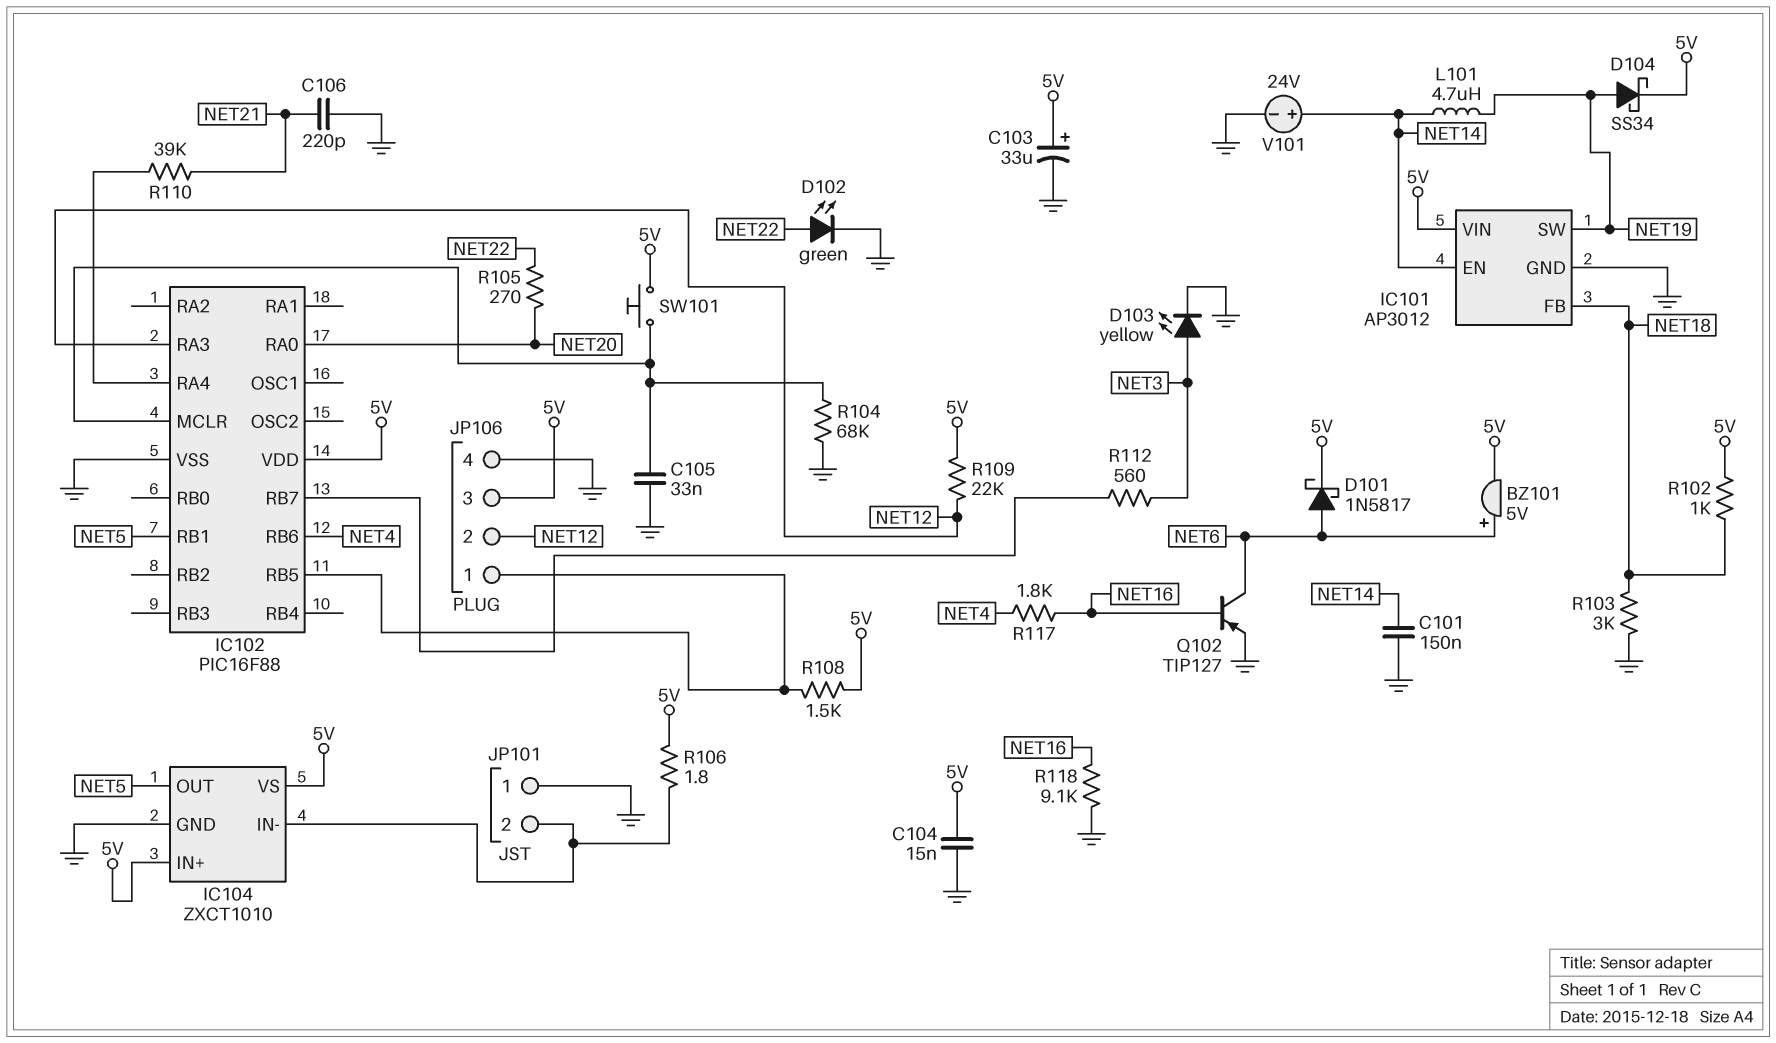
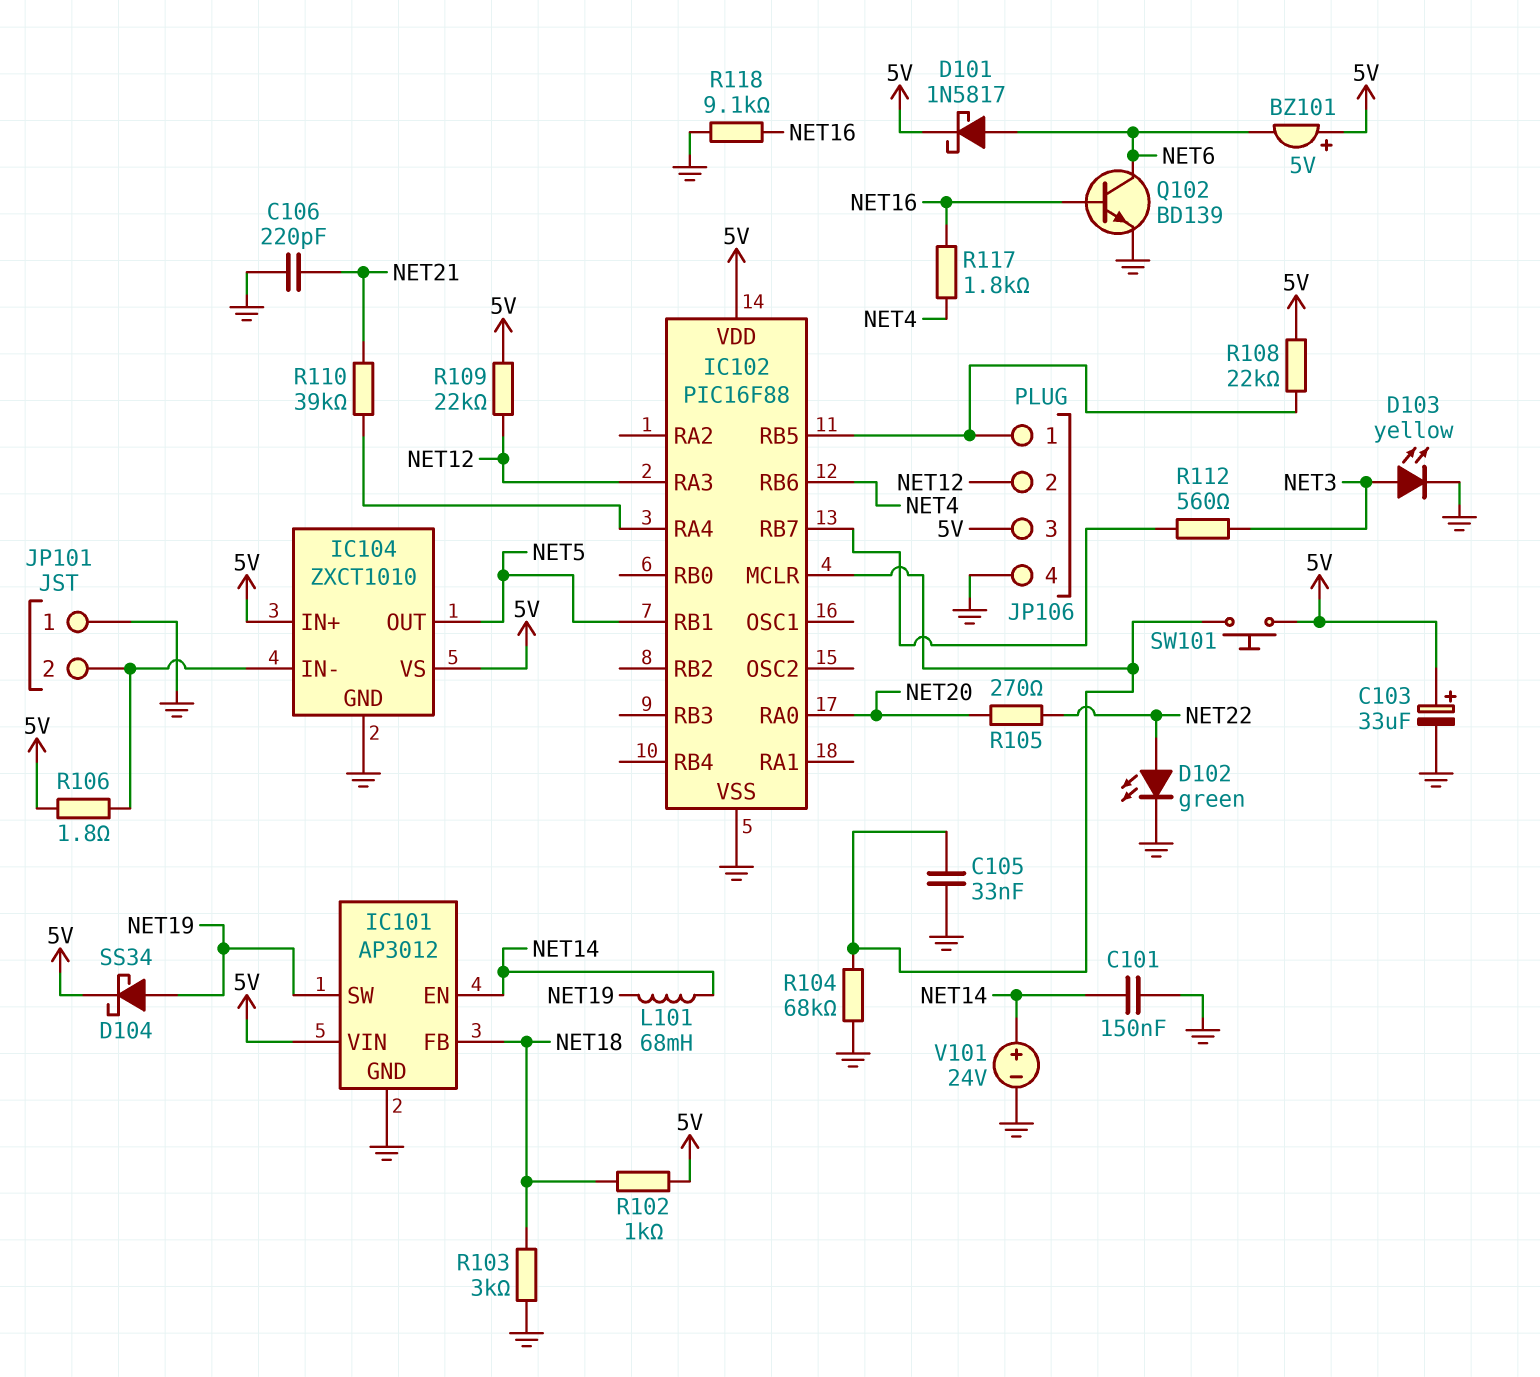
BZ101: buzzer 5V (plus NET6, minus 5V) -> buzzer 5V (plus 5V, minus NET6)
C104: 15nF (5V, GND) -> none
L101: 4.7uH (NET14, NET19) -> 68mH (NET14, NET19)
Q102: PNP TIP127 (B NET16, C NET6, E GND) -> NPN BD139 (B NET16, C NET6, E GND)
R108: 1.5k (5V, IC102/RB5) -> 22k (5V, IC102/RB5)

